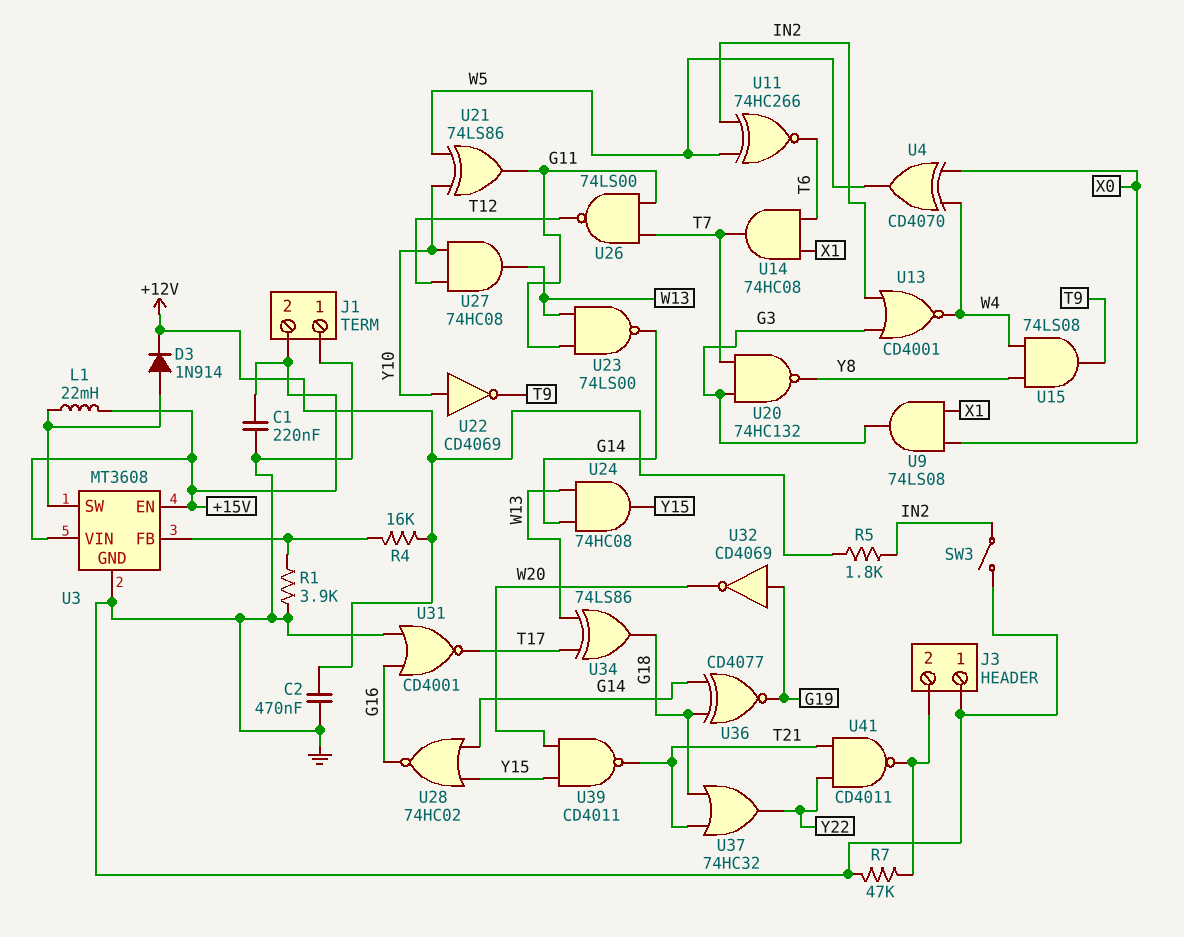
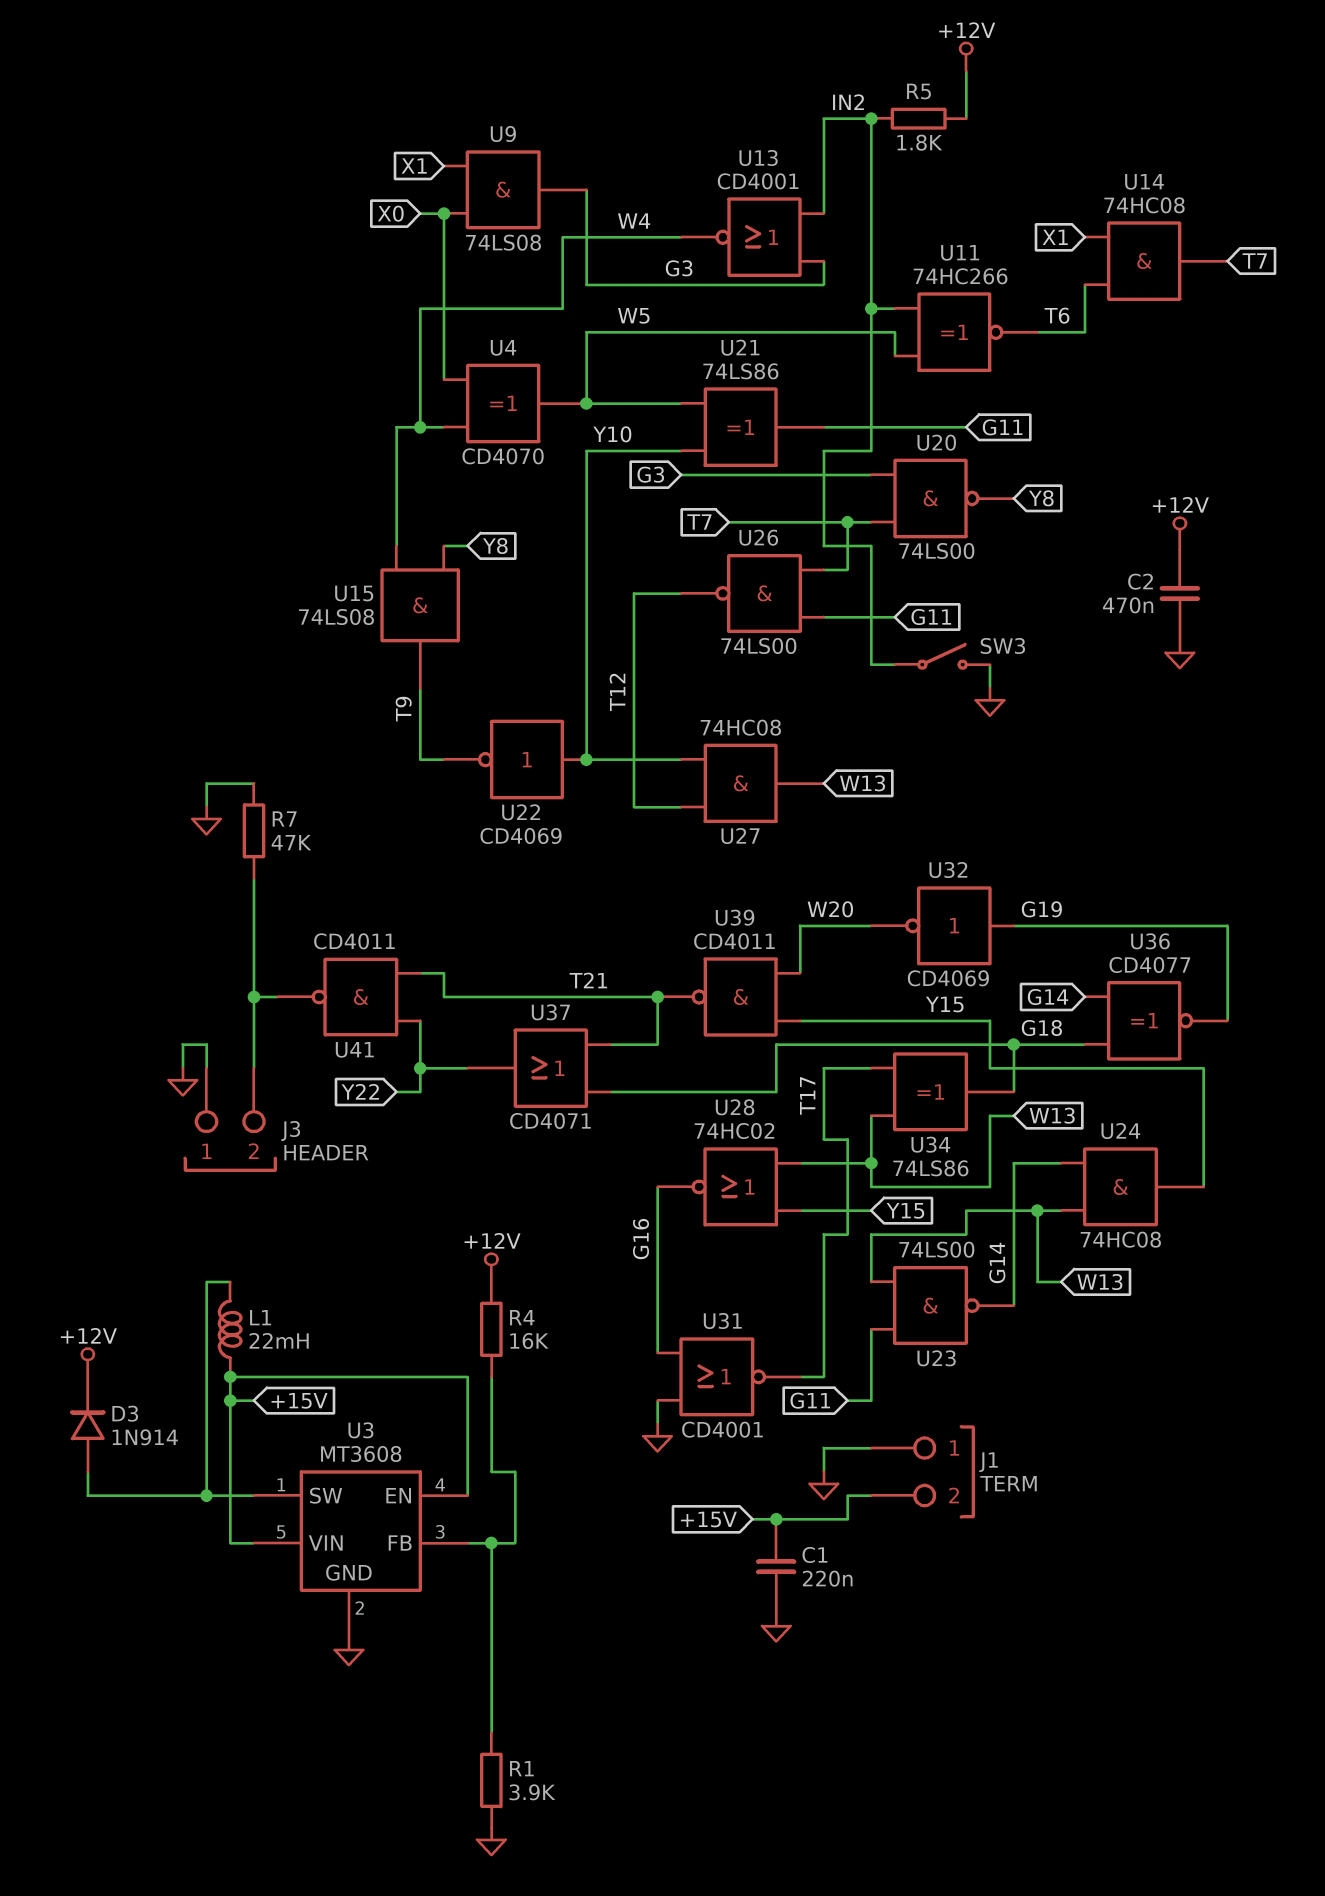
U20: NAND 74HC132 (in G3, in T7, out Y8) -> NAND 74LS00 (in G3, in T7, out Y8)
U28: NOR 74HC02 (in G14, in Y15, out G16) -> NOR 74HC02 (in W13, in Y15, out G16)
U37: OR 74HC32 (in G18, in T21, out Y22) -> OR CD4071 (in G18, in T21, out Y22)

